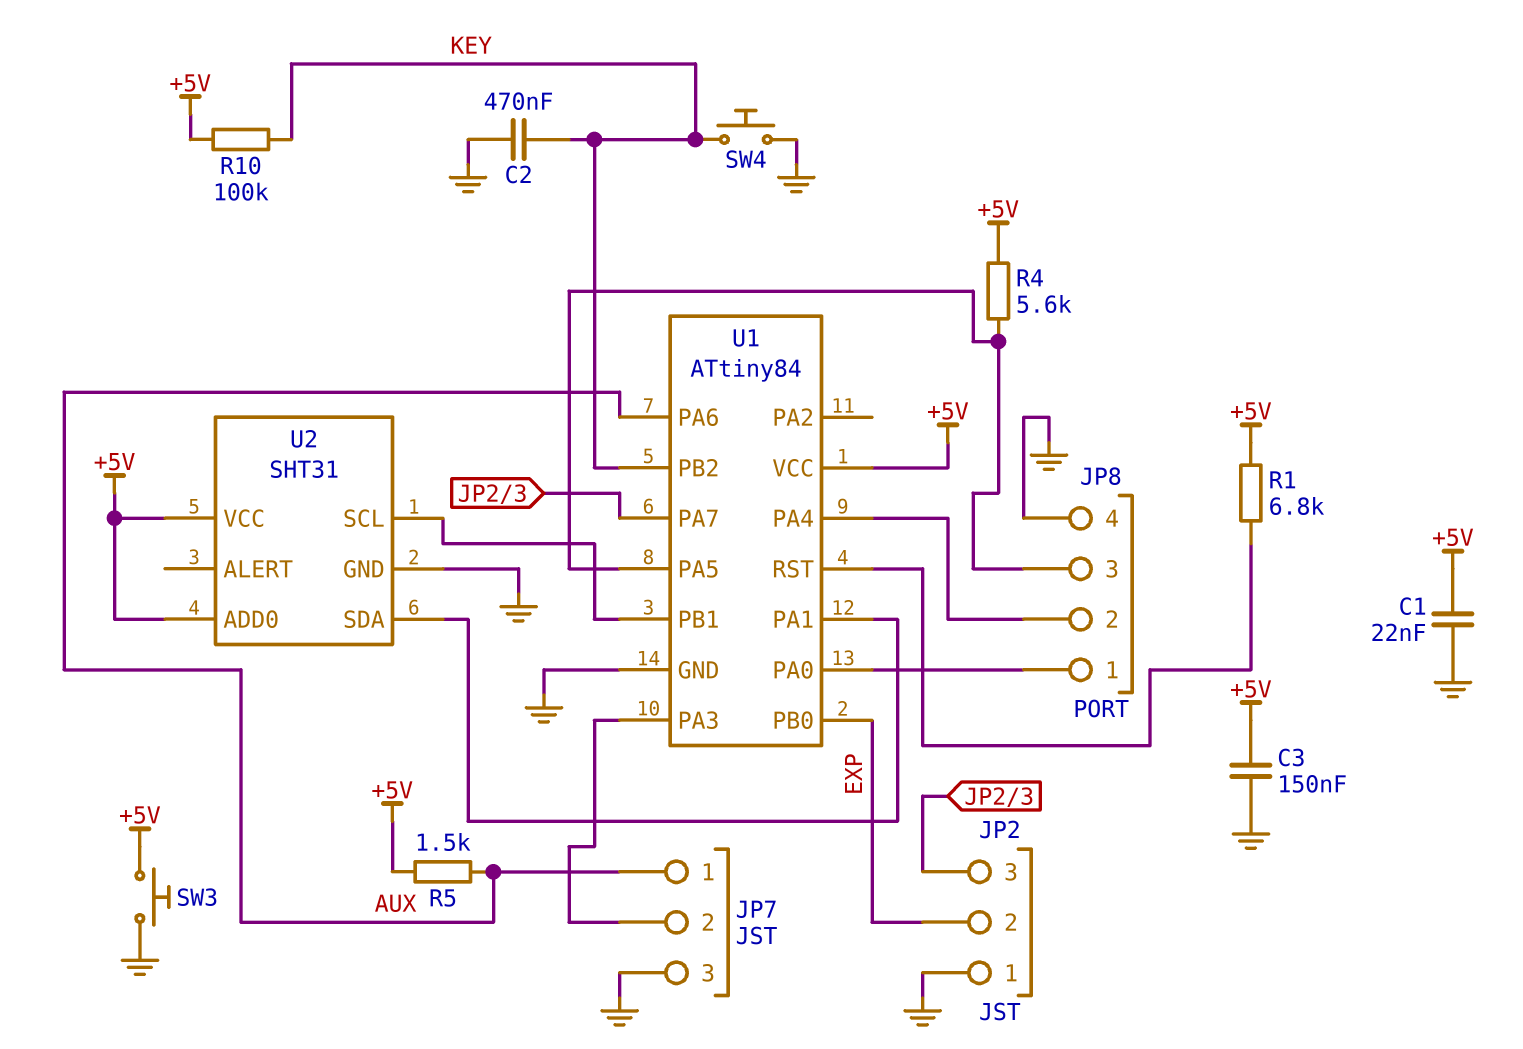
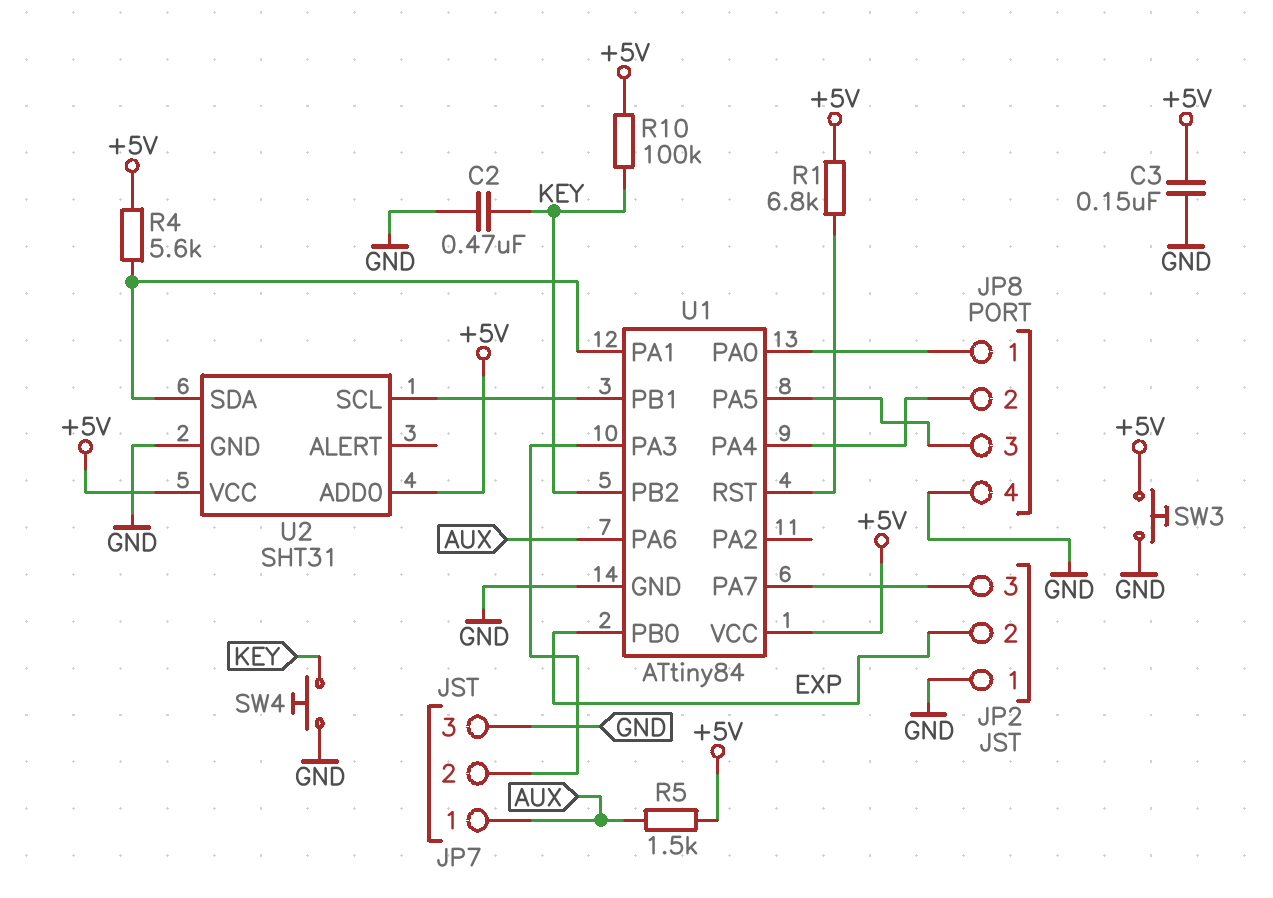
C1: 22nF (+5V, GND) -> none
R4: 5.6k (+5V, JP8/3) -> 5.6k (+5V, U1/PA1)

